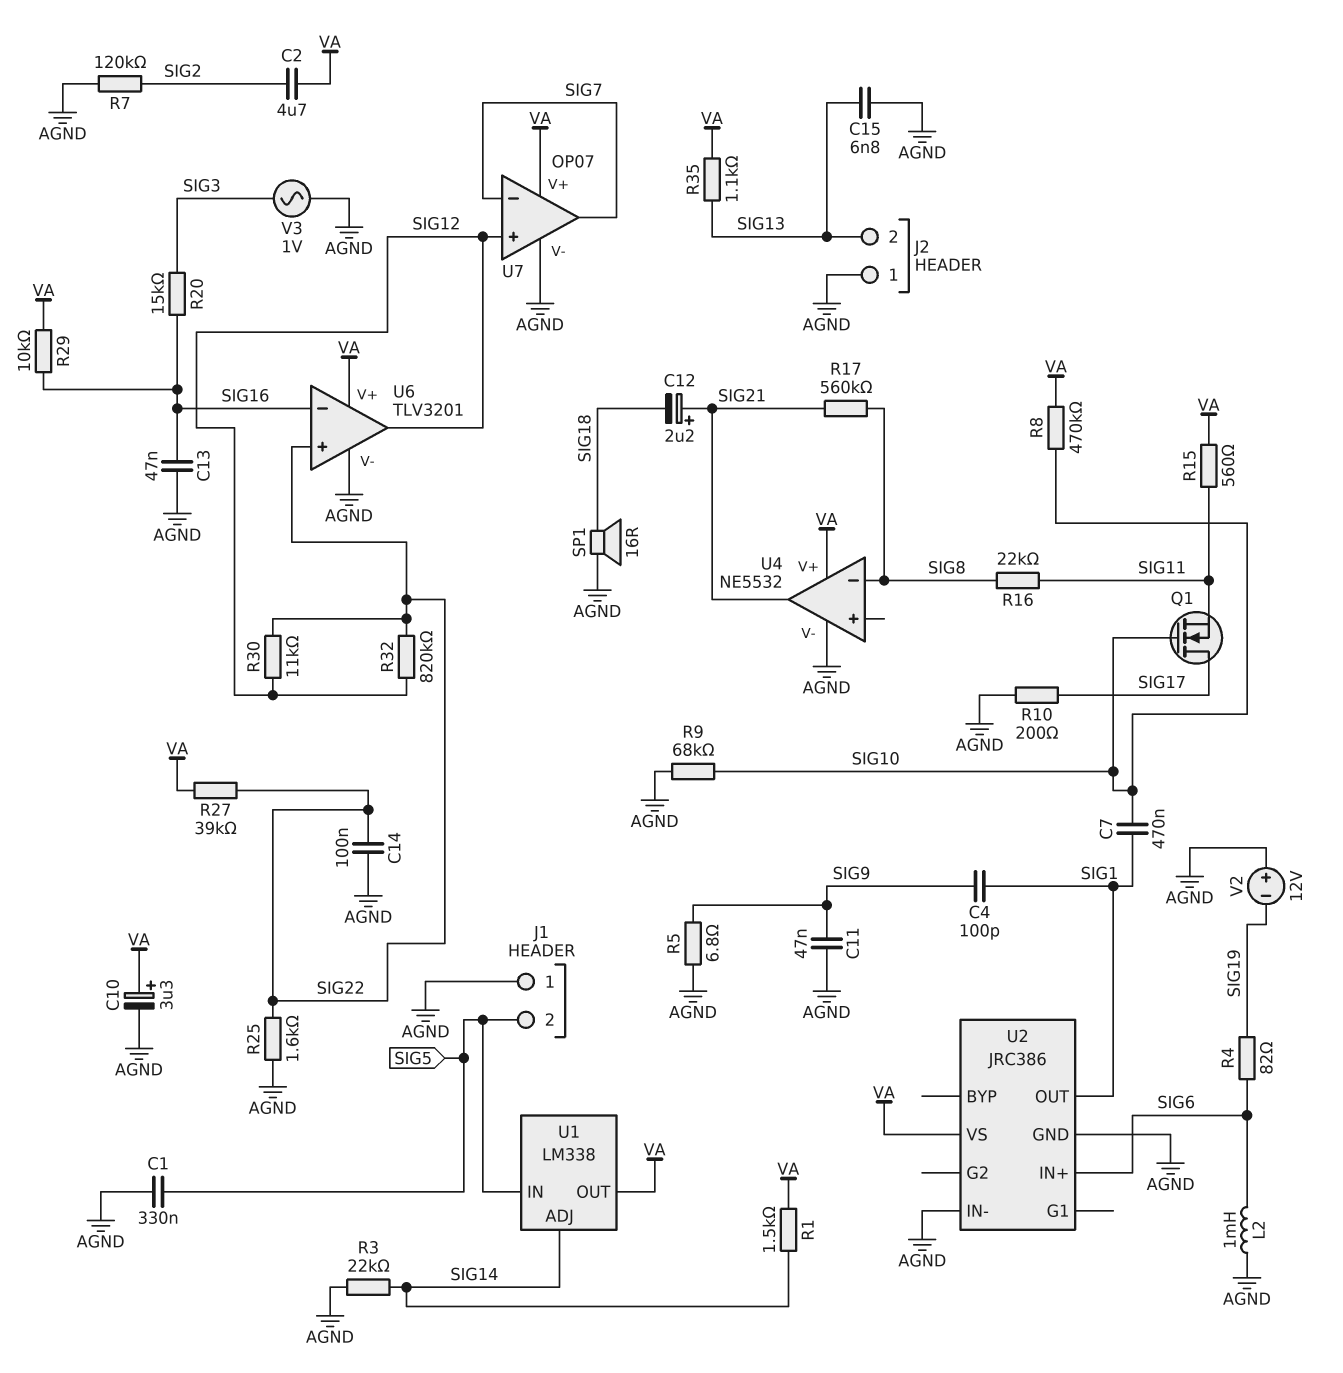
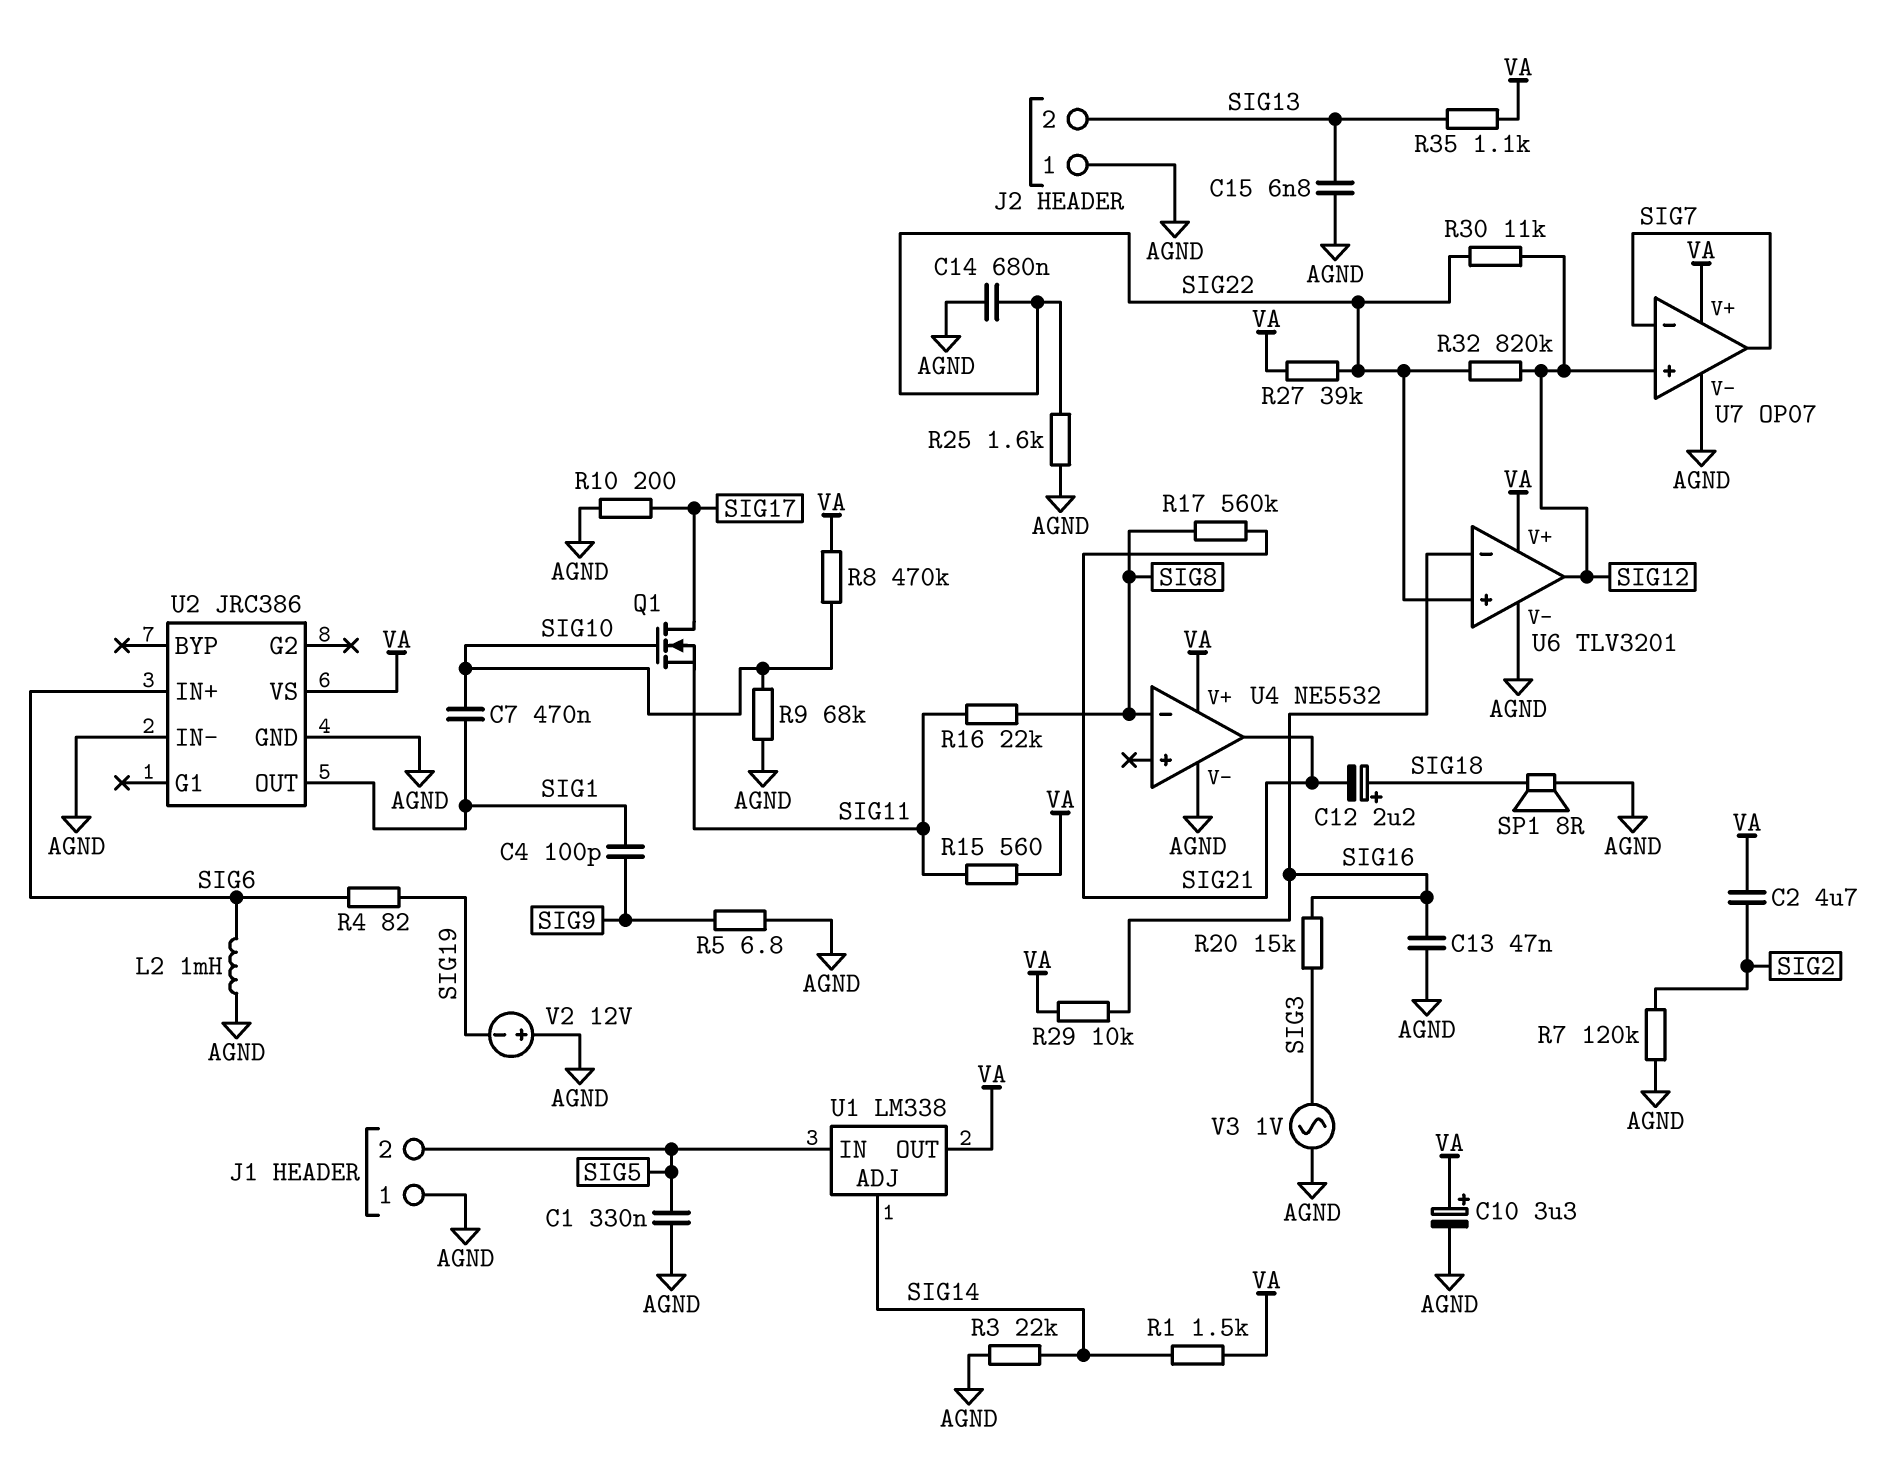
C11: 47nF (AGND, SIG9) -> none
C12: 2.2uF (plus SIG21, minus SIG18) -> 2.2uF (plus SIG18, minus SIG21)
C14: 100nF (AGND, SIG22) -> 680nF (AGND, SIG22)
SP1: speaker 16R (AGND, SIG18) -> speaker 8R (AGND, SIG18)

